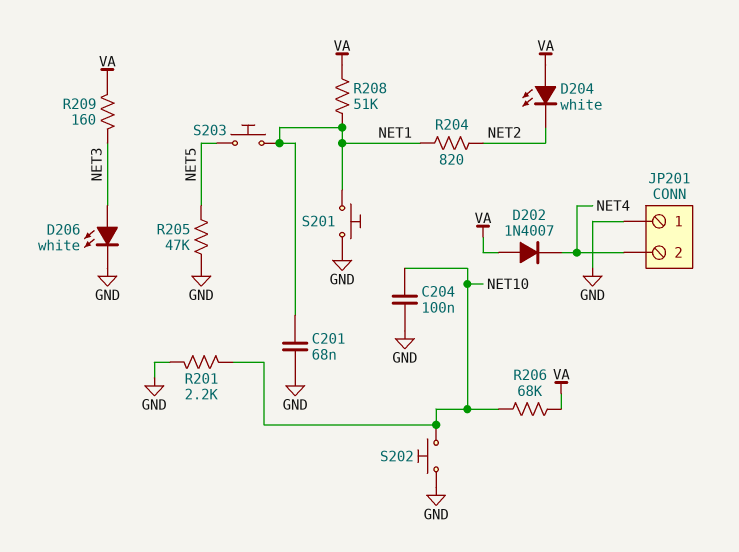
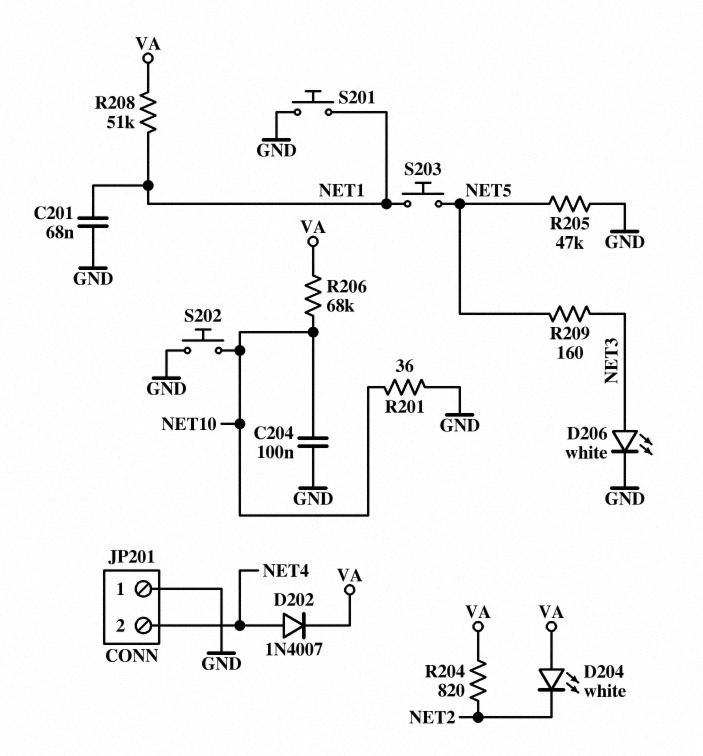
D202: diode 1N4007 (A VA, K NET4) -> diode 1N4007 (A NET4, K VA)
R201: 2.2k (GND, NET10) -> 36 (GND, NET10)
R204: 820 (NET1, NET2) -> 820 (NET2, VA)
R209: 160 (NET3, VA) -> 160 (NET3, NET5)

